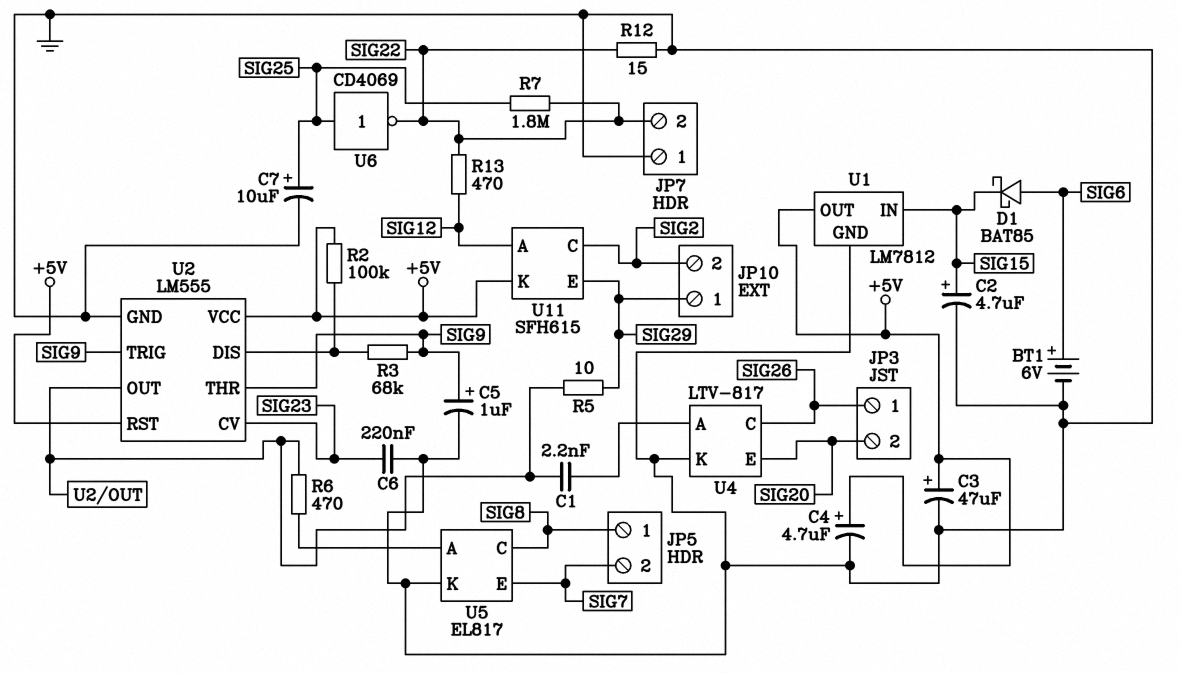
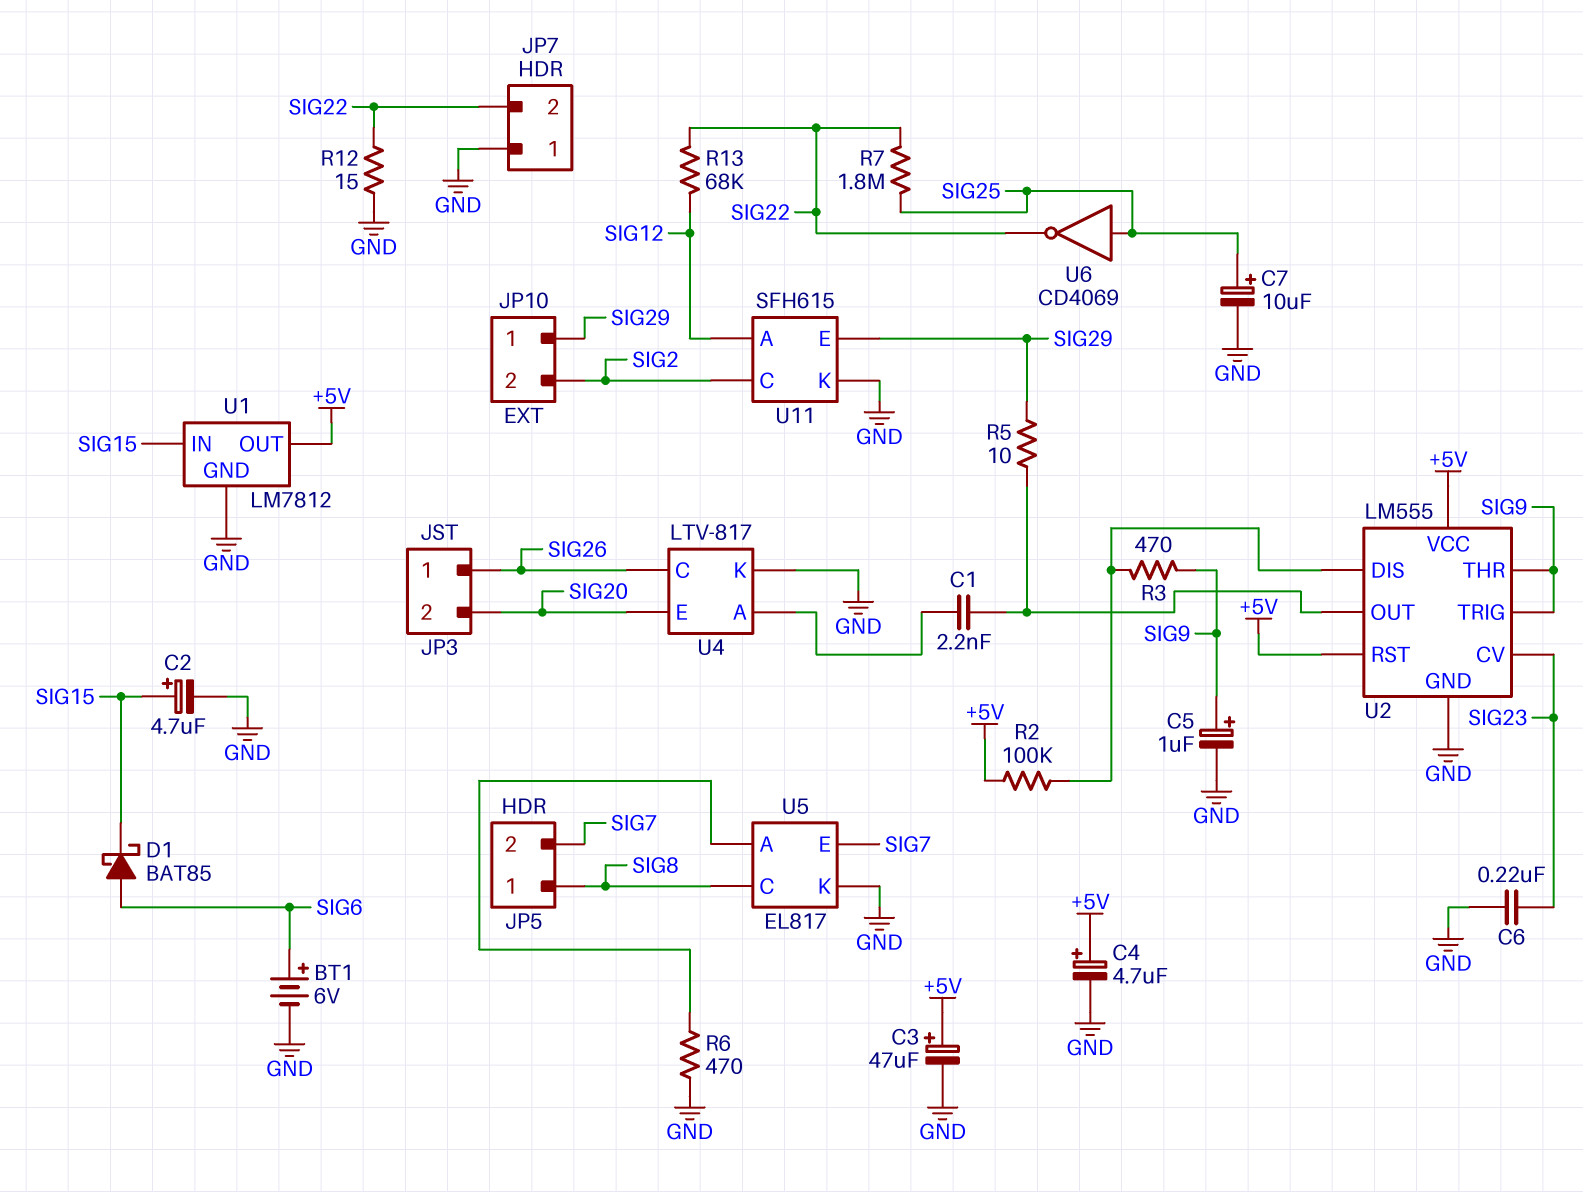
R3: 68k (SIG9, U2/DIS) -> 470 (SIG9, U2/DIS)
R6: 470 (U2/OUT, U5/A) -> 470 (GND, U5/A)
R13: 470 (SIG12, SIG22) -> 68k (SIG12, SIG22)
U11 pin K: +5V -> GND

